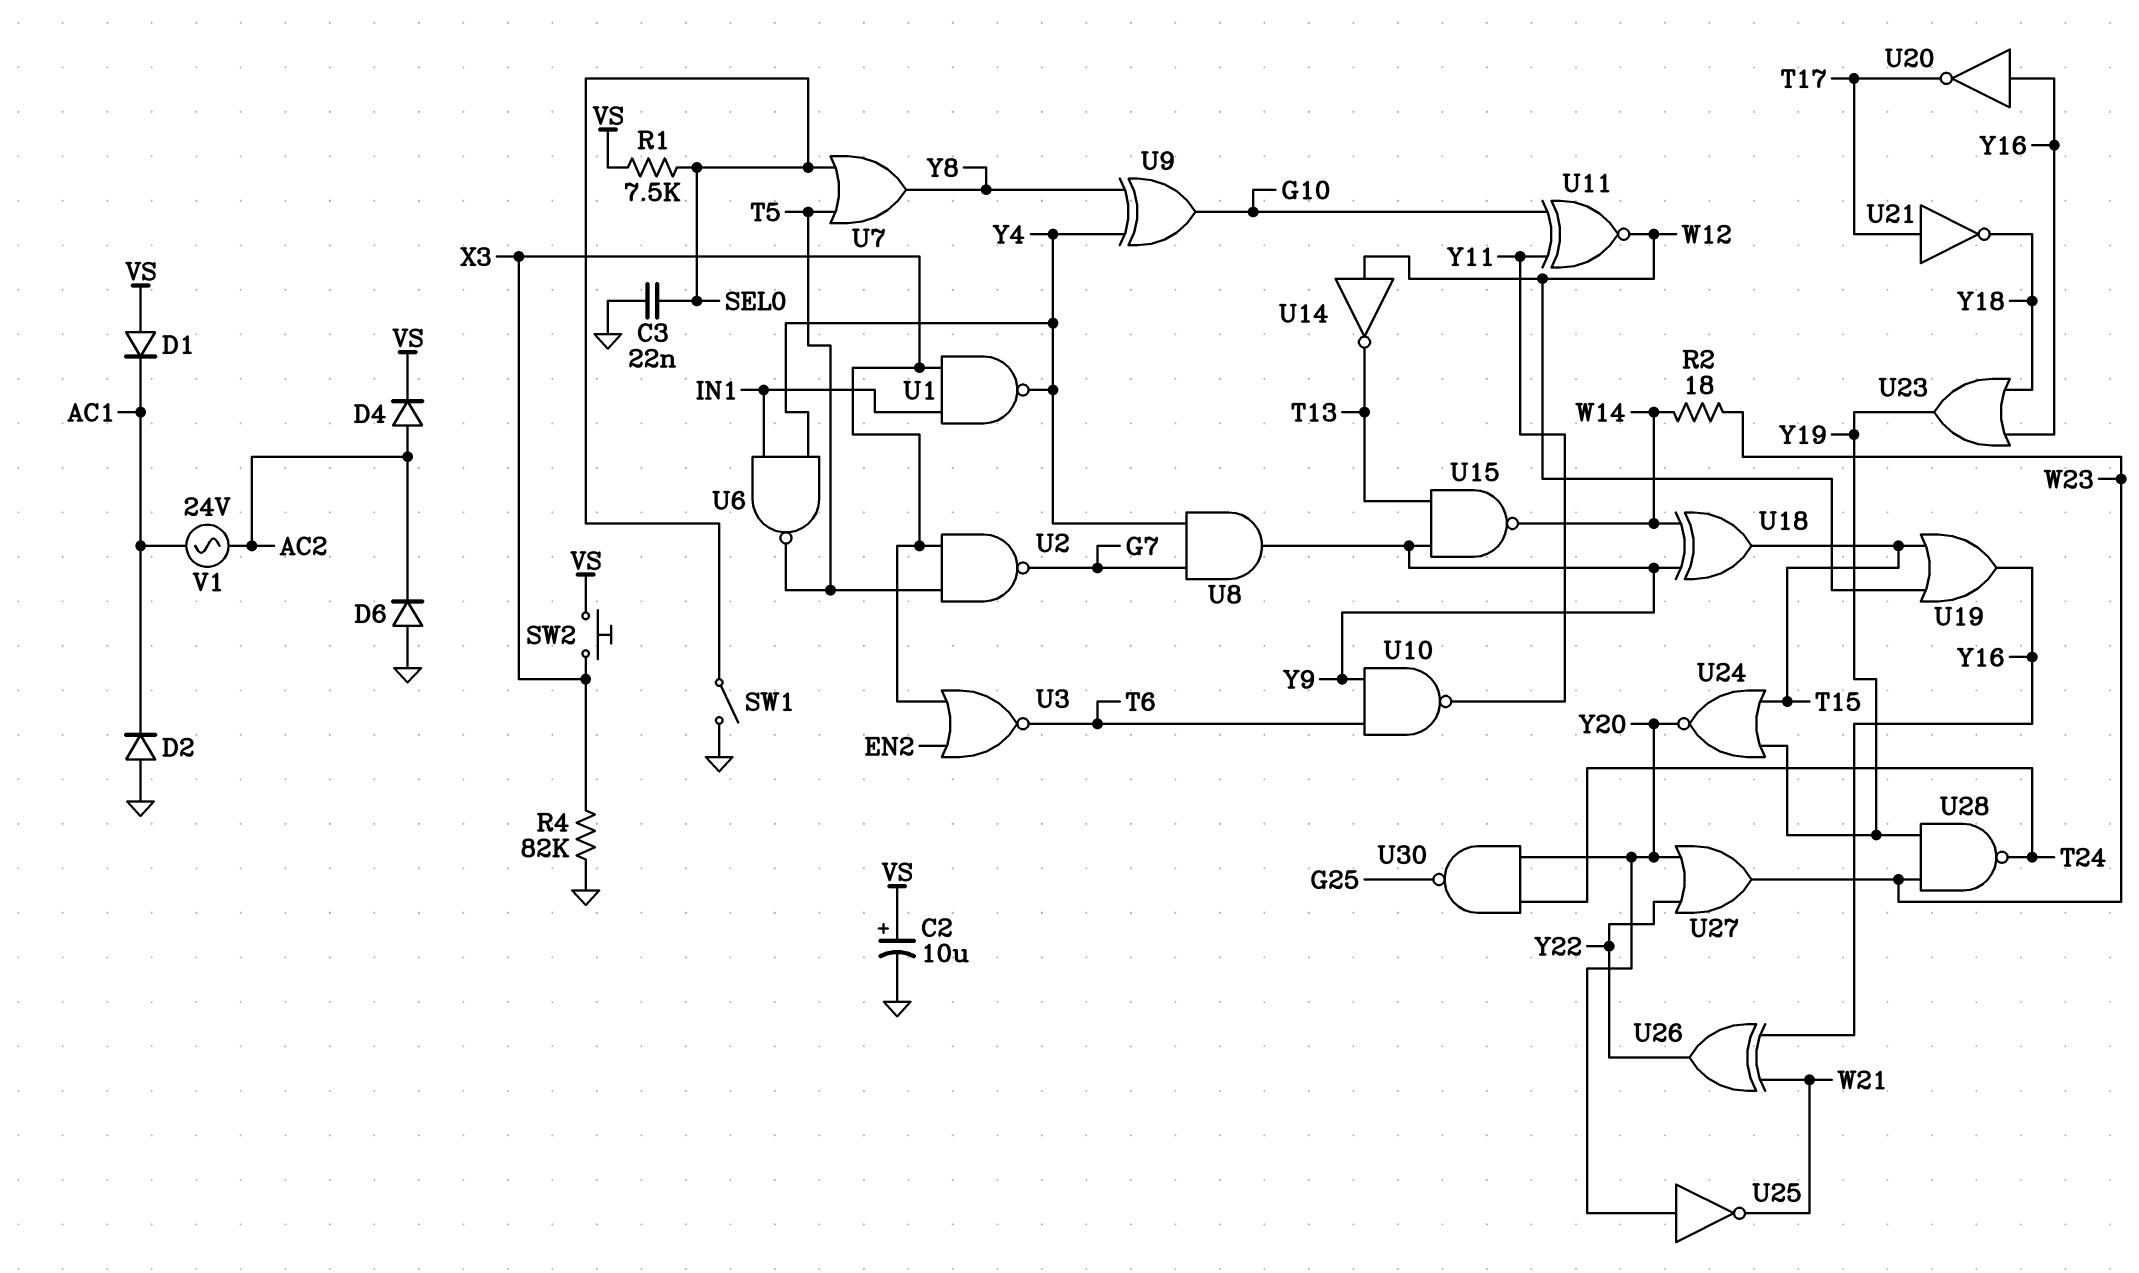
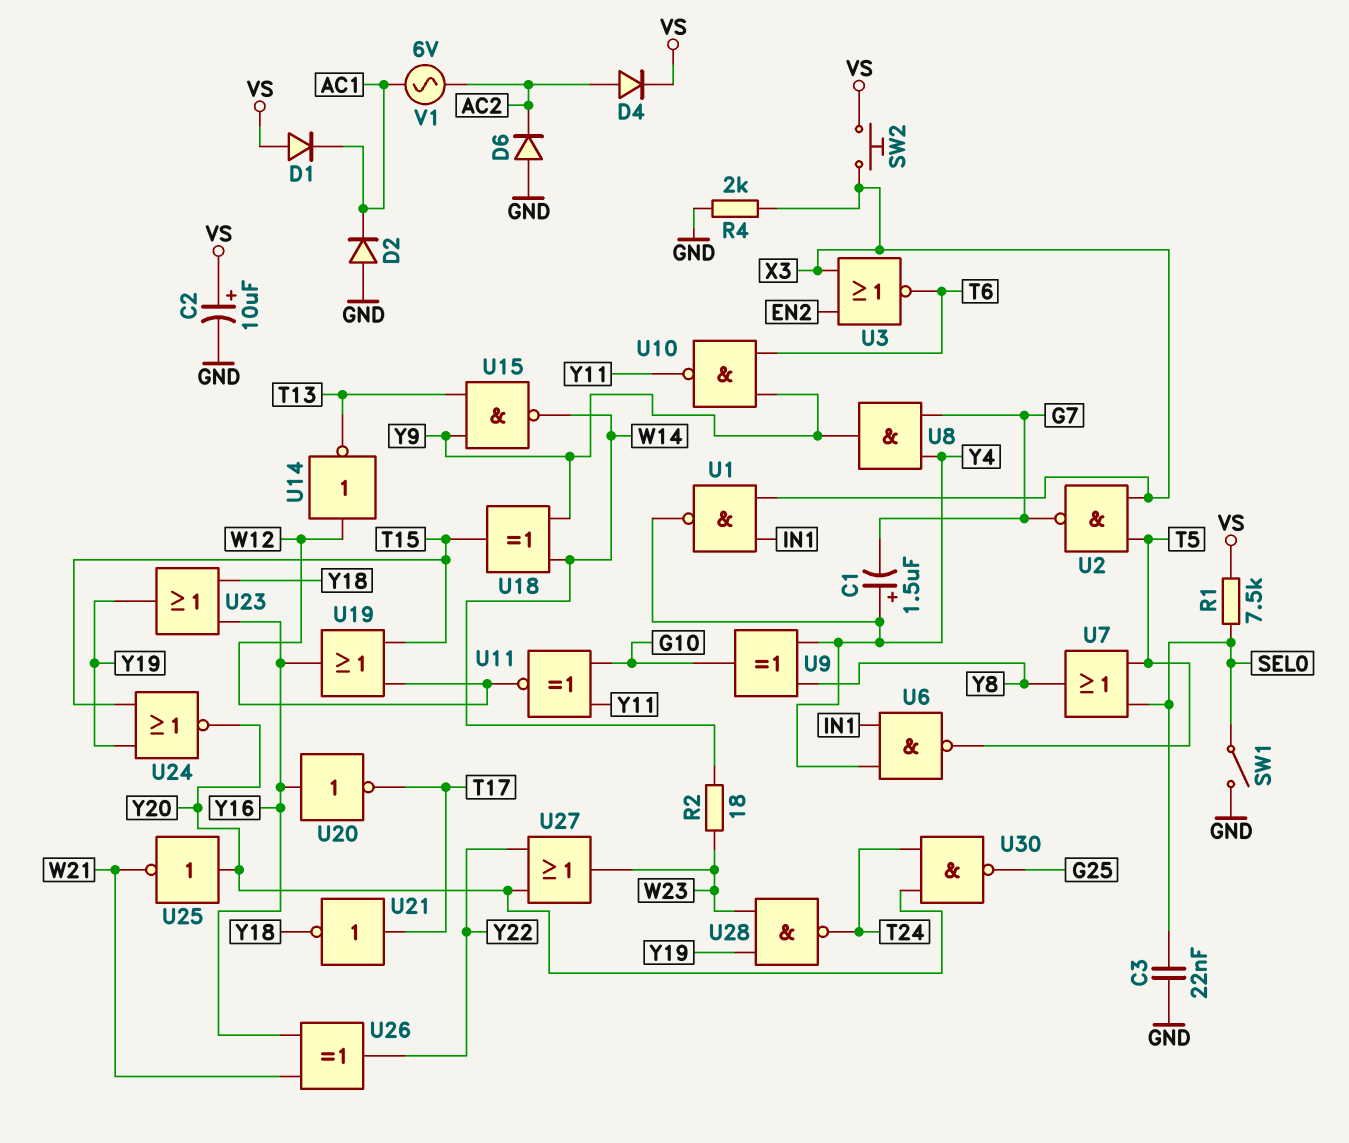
C1: none -> 1.5uF (plus Y4, minus G7)
R4: 82k (GND, X3) -> 2k (GND, X3)
V1: AC 24V (AC1, AC2) -> AC 6V (AC1, AC2)

